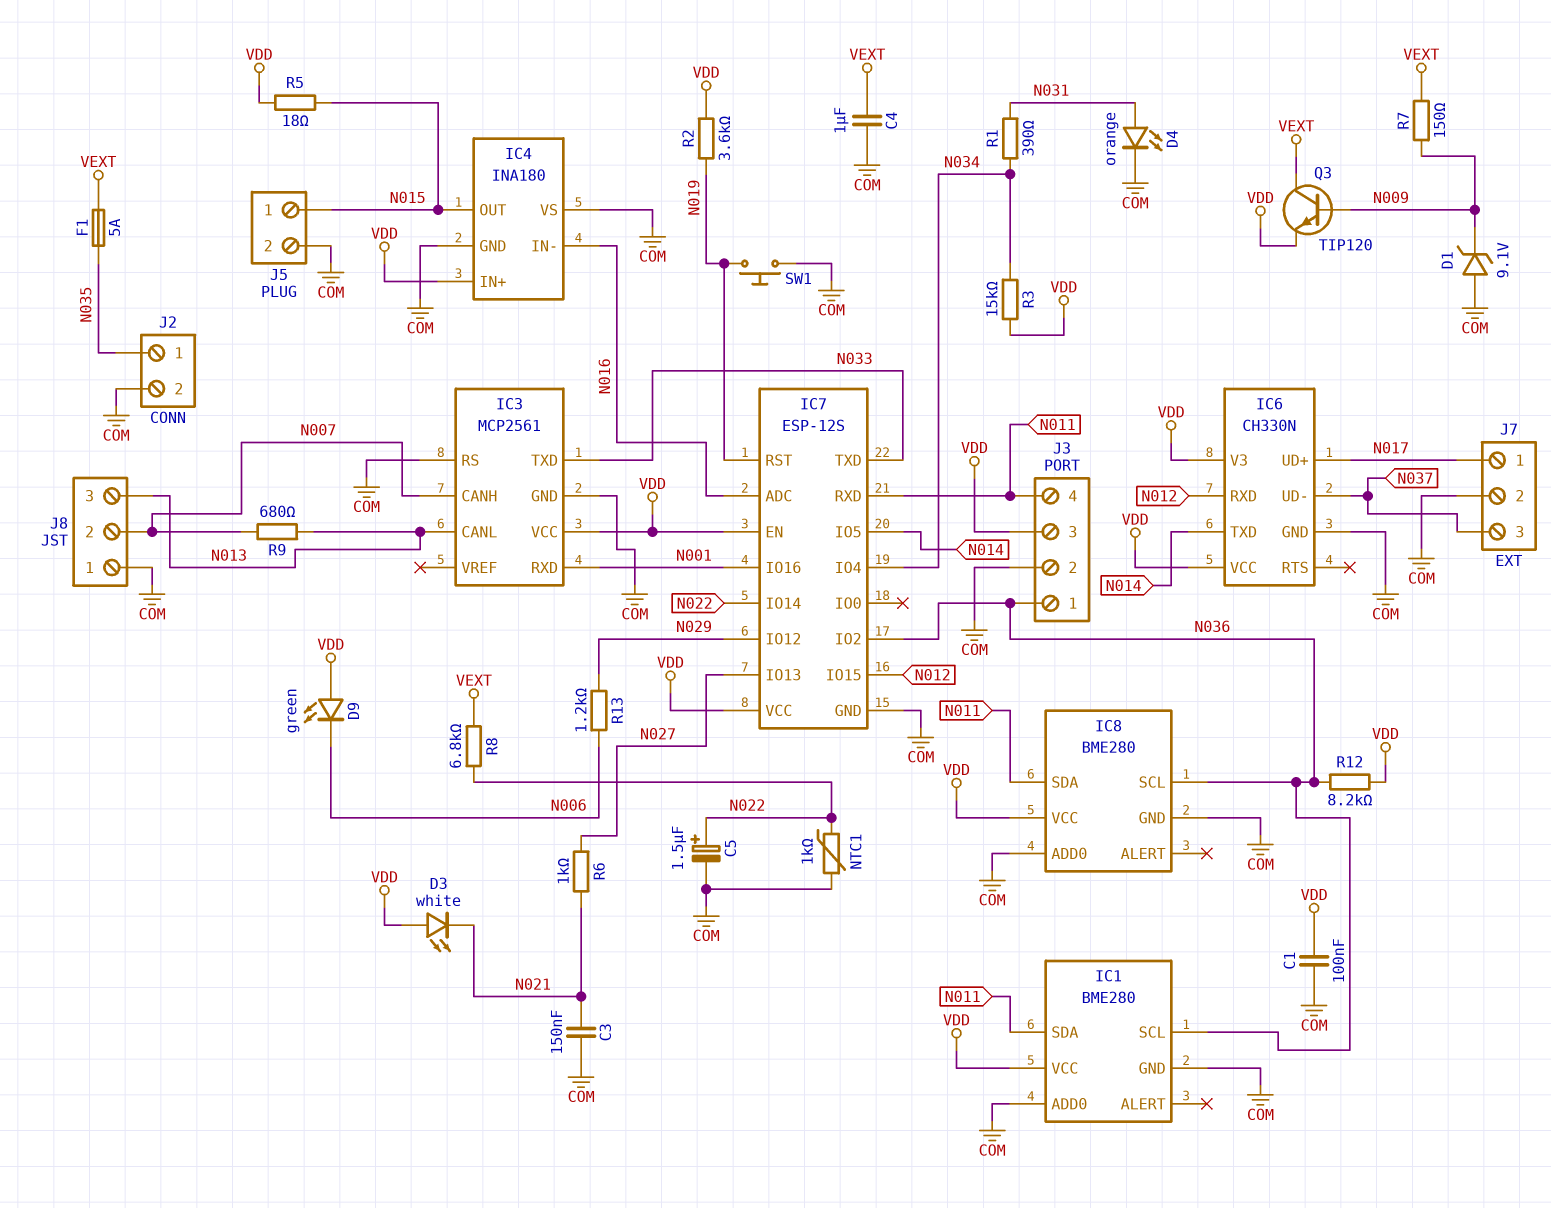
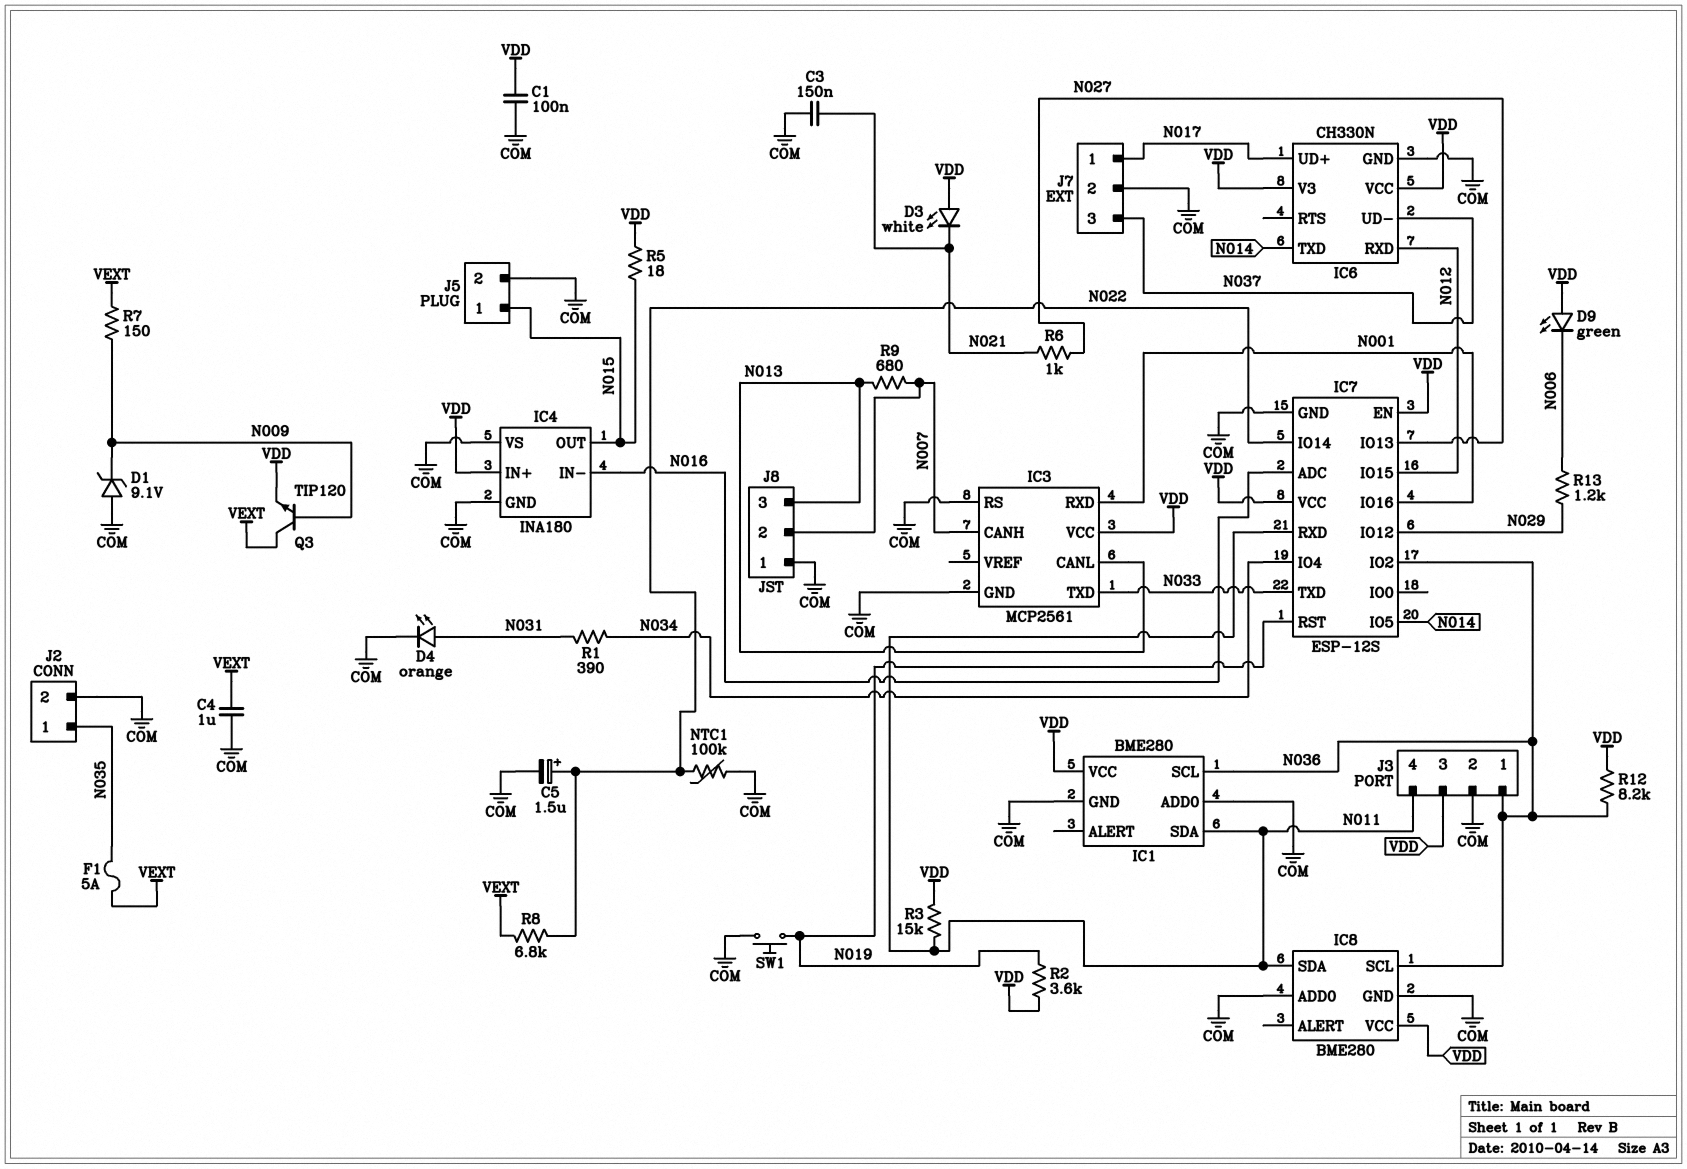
NTC1: 1k (COM, N022) -> 100k (COM, N022)
R3: 15k (N034, VDD) -> 15k (N011, VDD)

